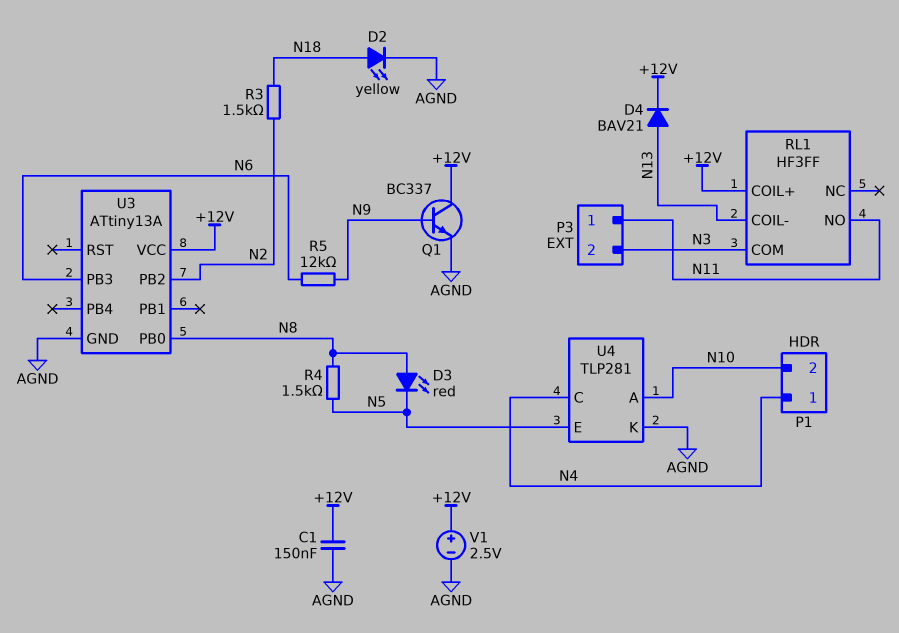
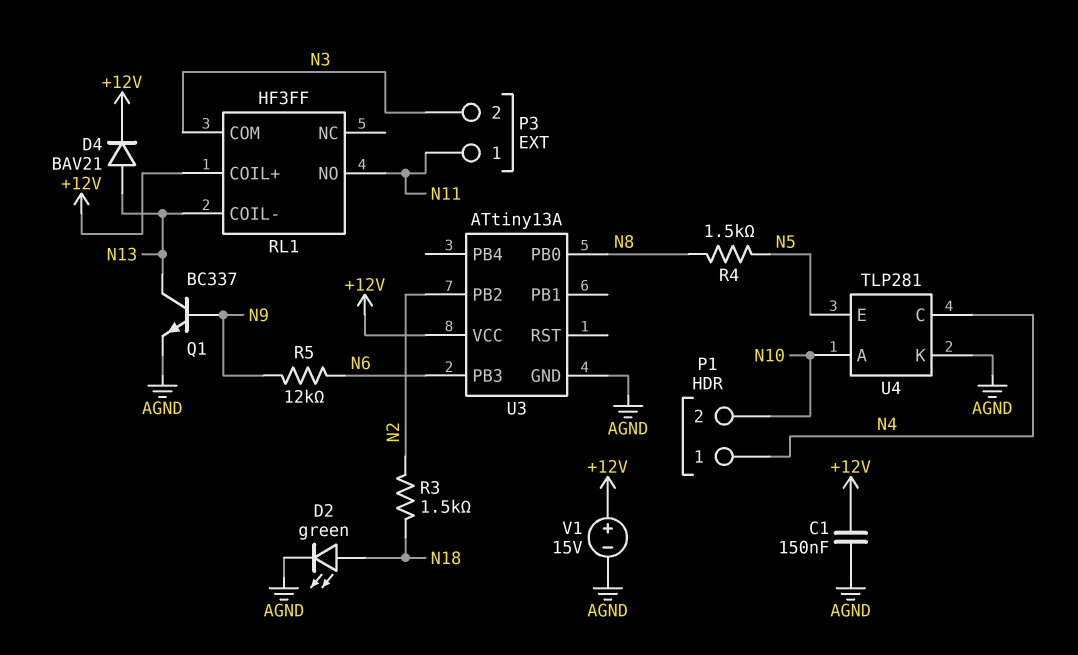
D2: LED yellow (A N18, K AGND) -> LED green (A N18, K AGND)
D3: LED red (A N8, K N5) -> none
Q1: NPN BC337 (B N9, C +12V, E AGND) -> NPN BC337 (B N9, C N13, E AGND)
V1: 2.5V (plus +12V, minus AGND) -> 15V (plus +12V, minus AGND)

